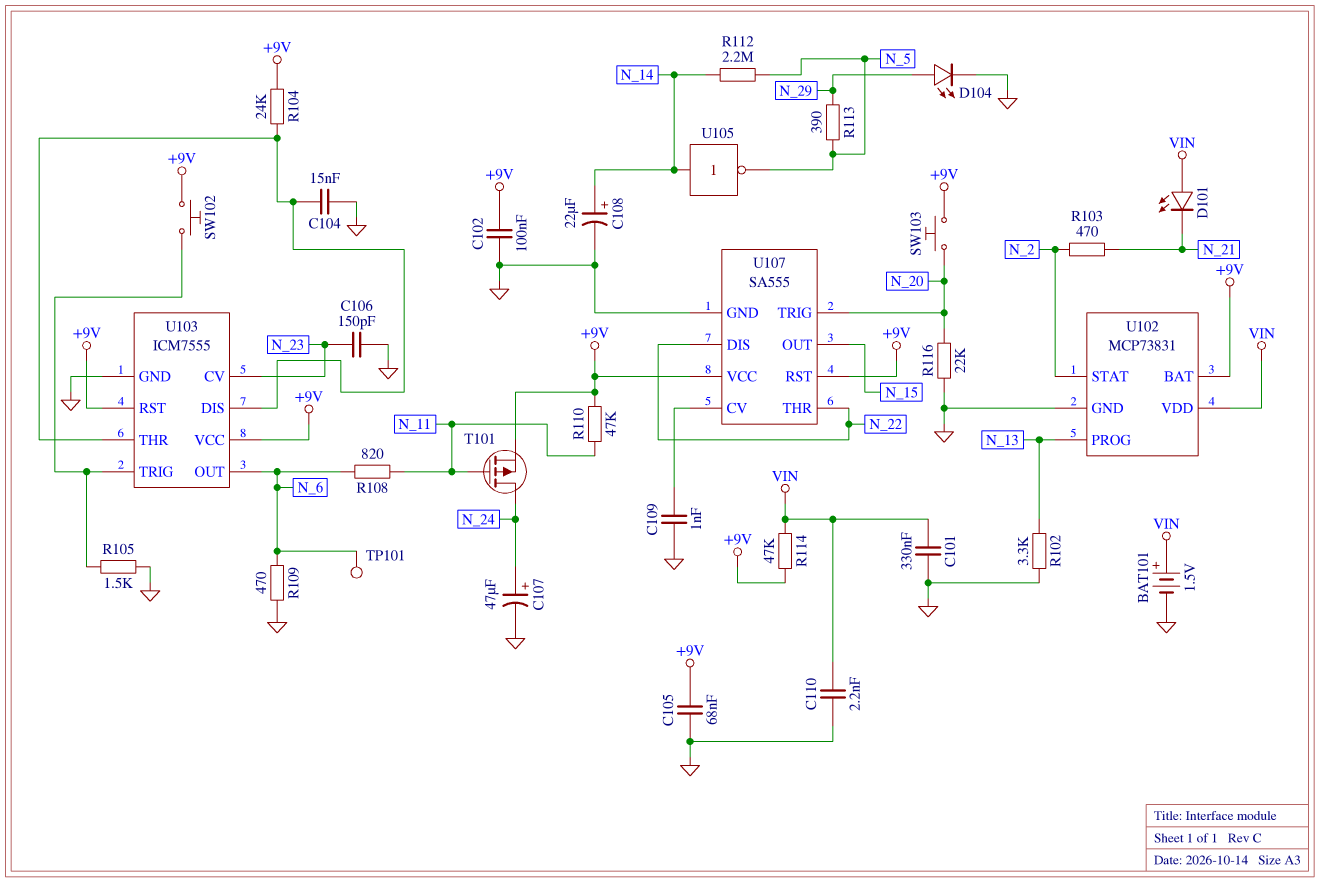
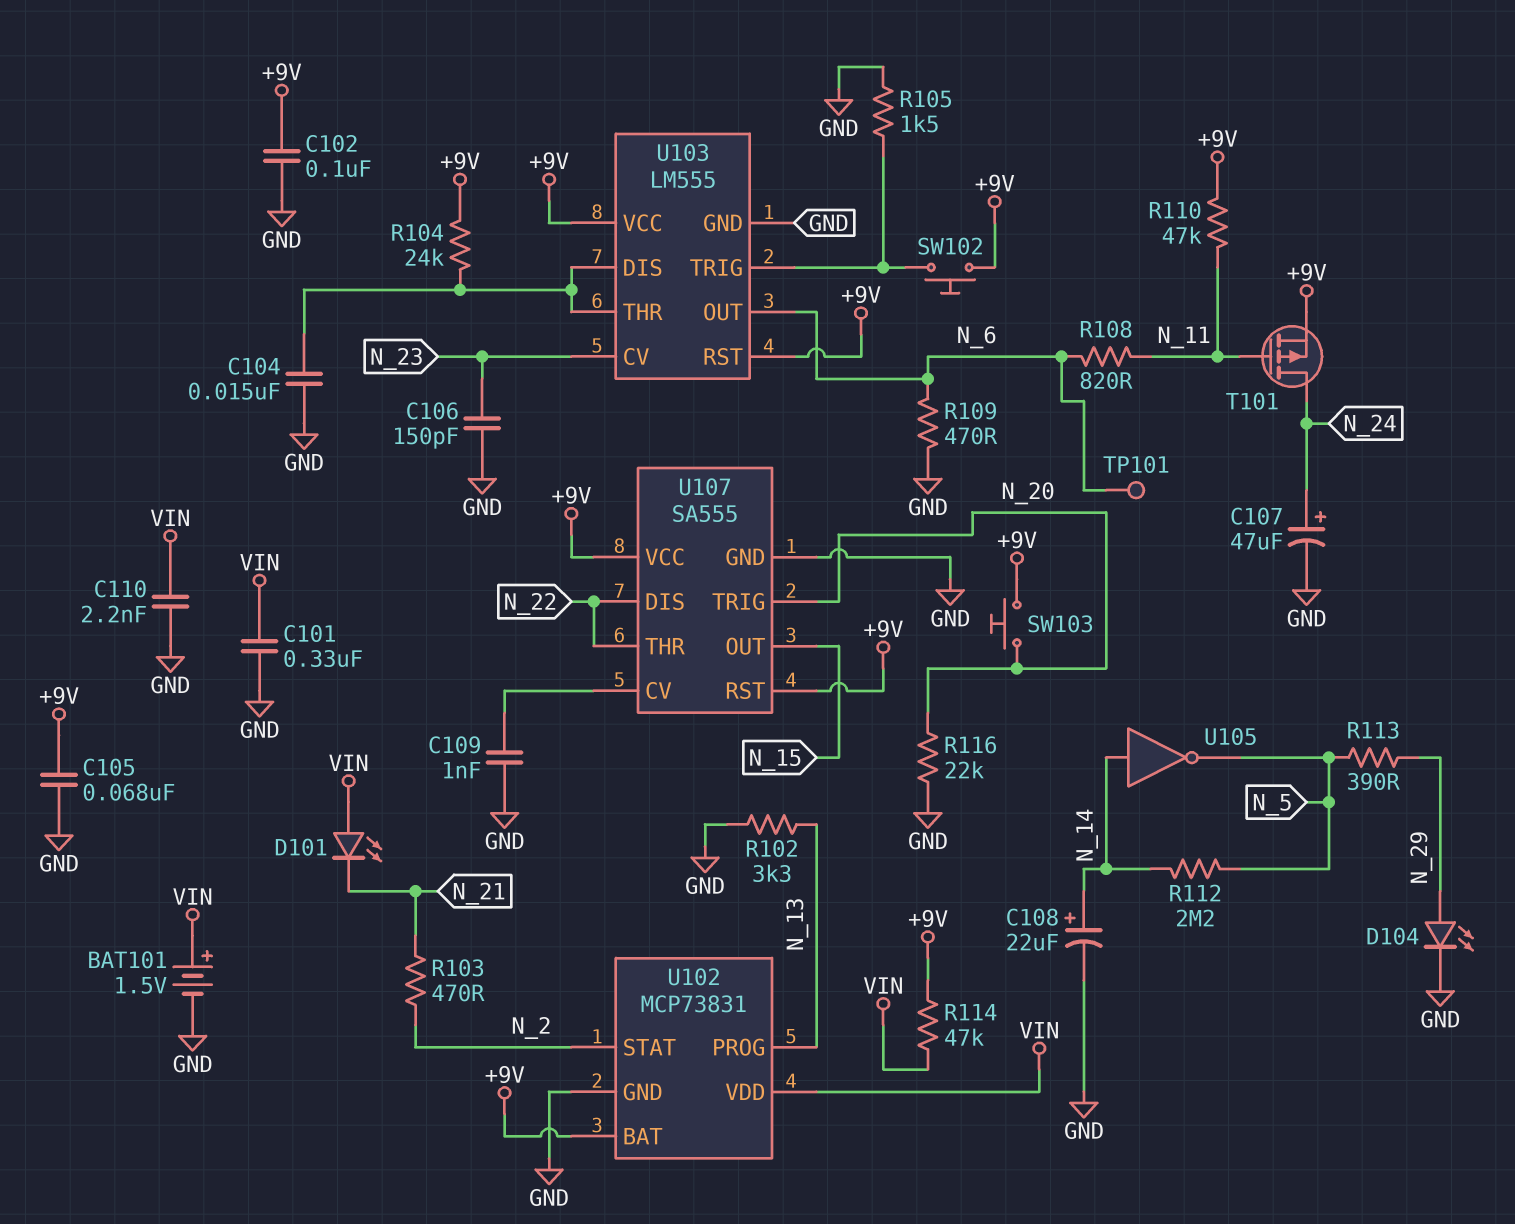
U103: ICM7555 -> LM555

